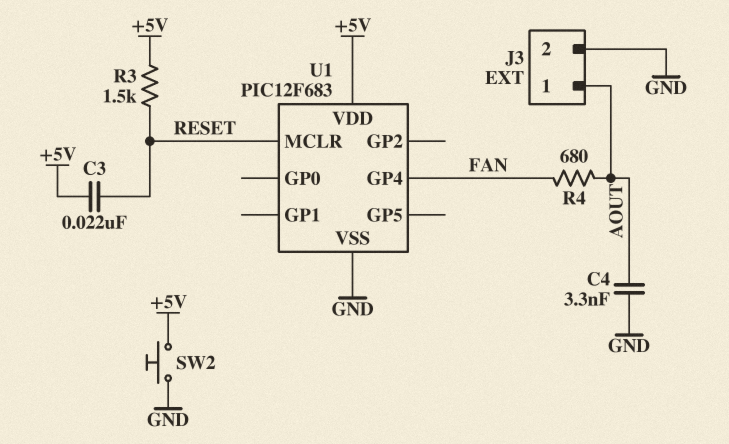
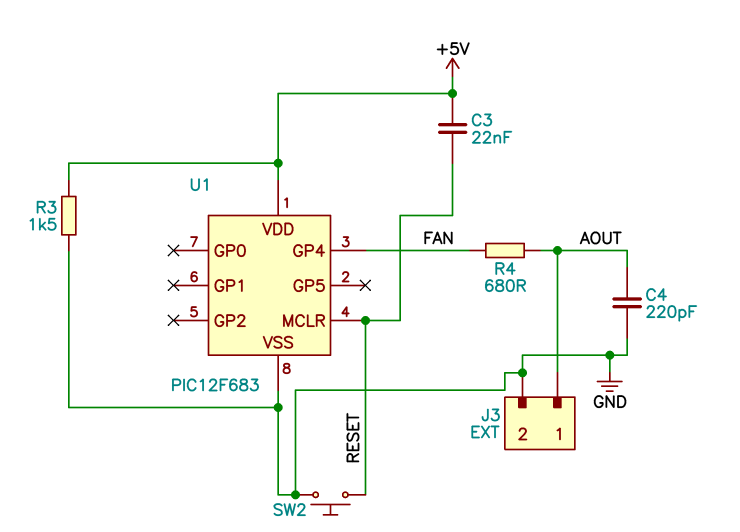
C4: 3.3nF (AOUT, GND) -> 220pF (AOUT, GND)
R3: 1.5k (+5V, RESET) -> 1.5k (+5V, GND)
SW2: button (+5V, GND) -> button (GND, RESET)

